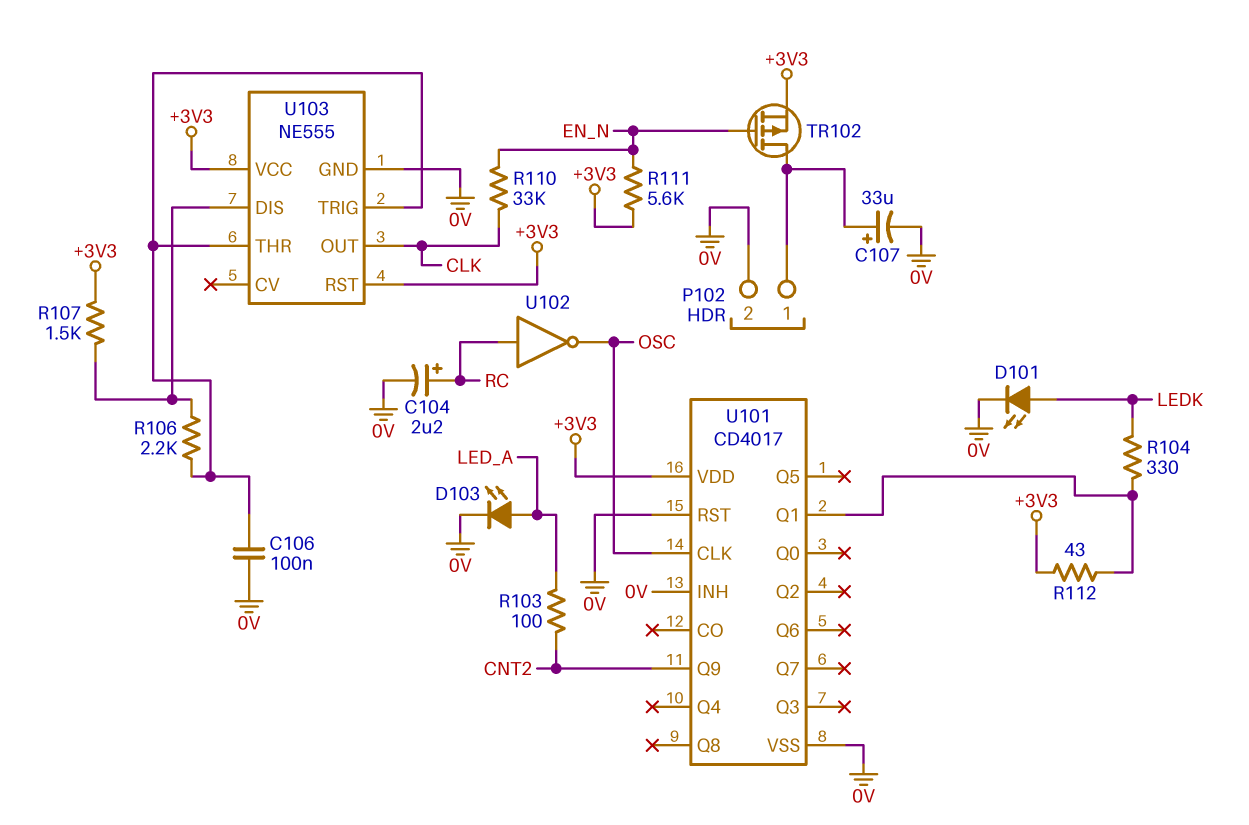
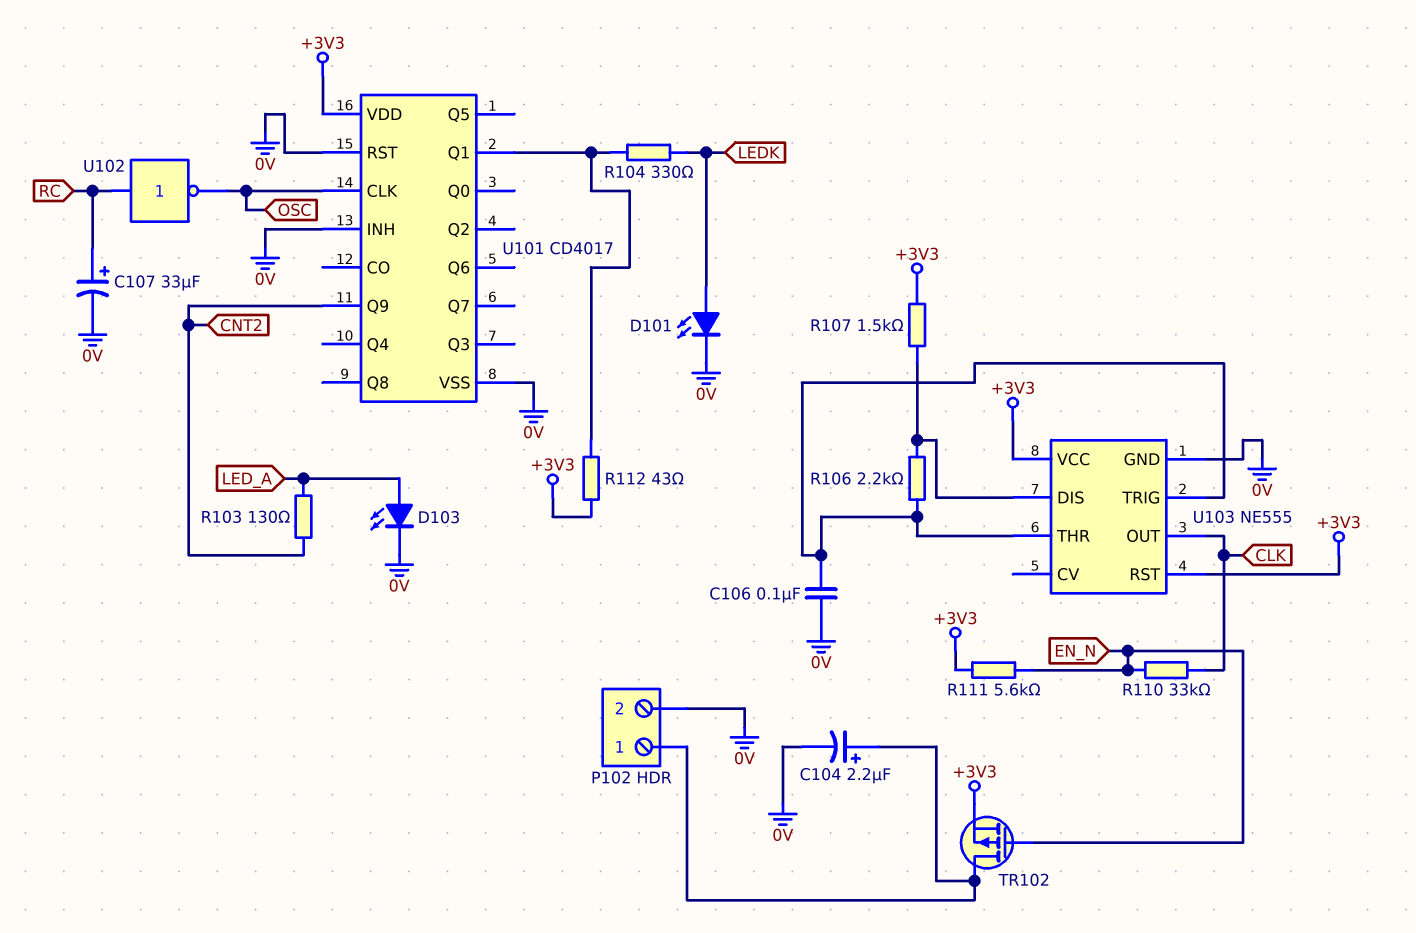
C104: 2.2uF (plus RC, minus 0V) -> 2.2uF (plus P102/1, minus 0V)
C107: 33uF (plus P102/1, minus 0V) -> 33uF (plus RC, minus 0V)
R103: 100 (CNT2, LED_A) -> 130 (CNT2, LED_A)

